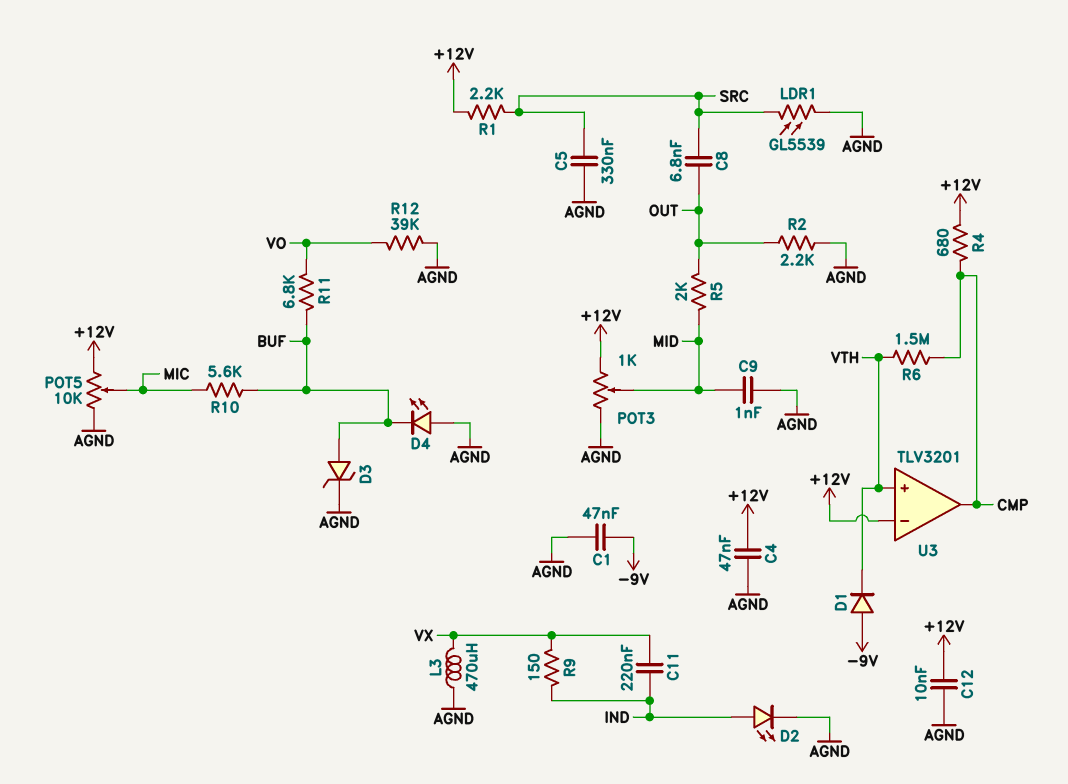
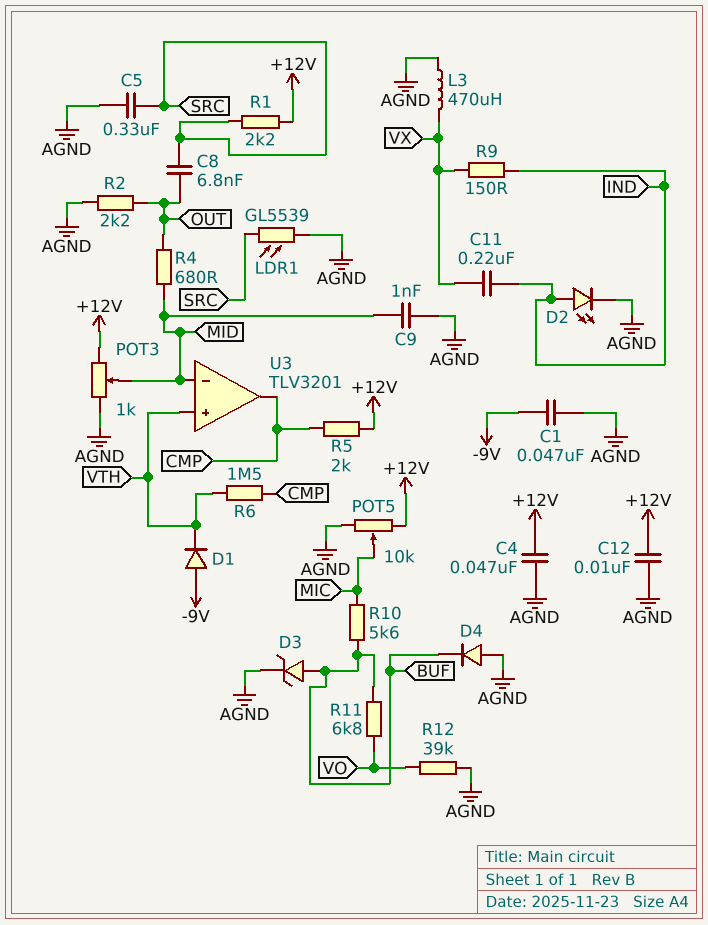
D4: LED (A AGND, K BUF) -> diode (A AGND, K BUF)
R4: 680 (+12V, CMP) -> 680 (MID, OUT)
R5: 2k (MID, OUT) -> 2k (+12V, CMP)
U3 pin in-: +12V -> MID

